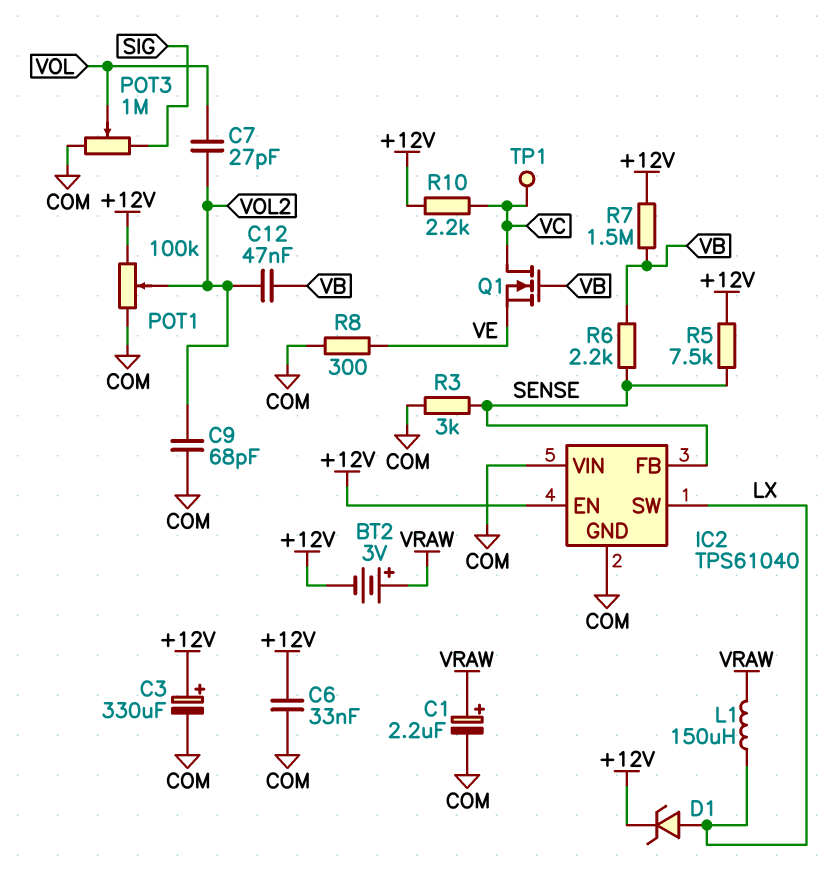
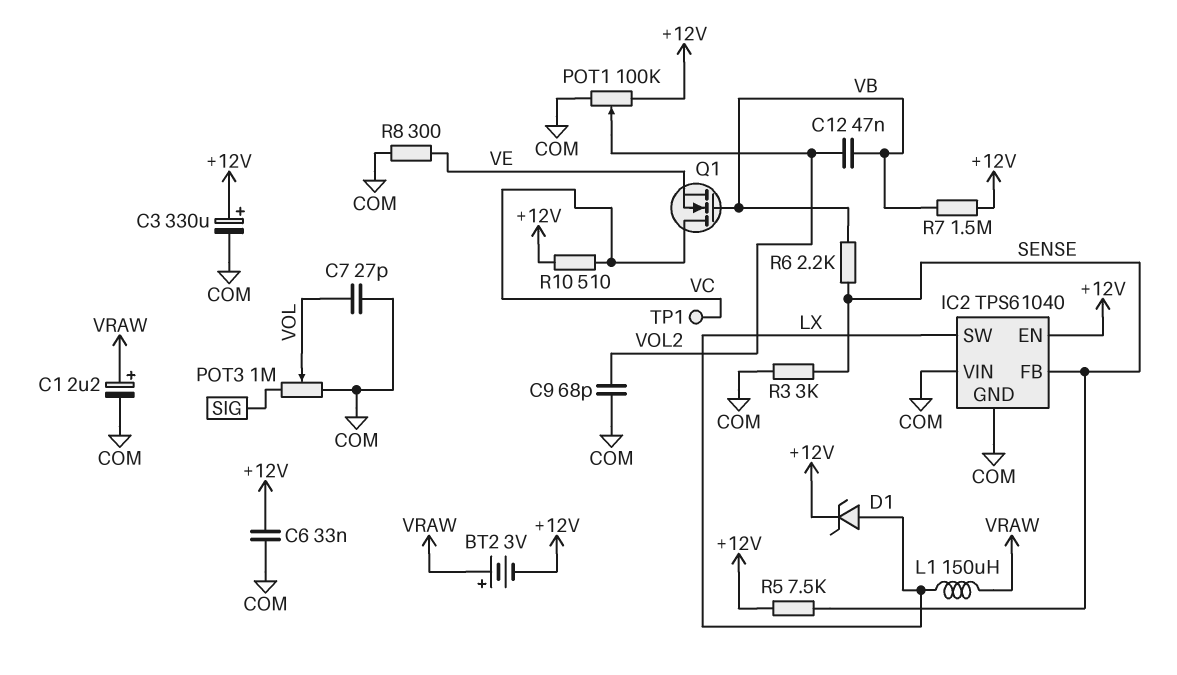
C7: 27pF (VOL, VOL2) -> 27pF (COM, VOL)
R10: 2.2k (+12V, VC) -> 510 (+12V, VC)

